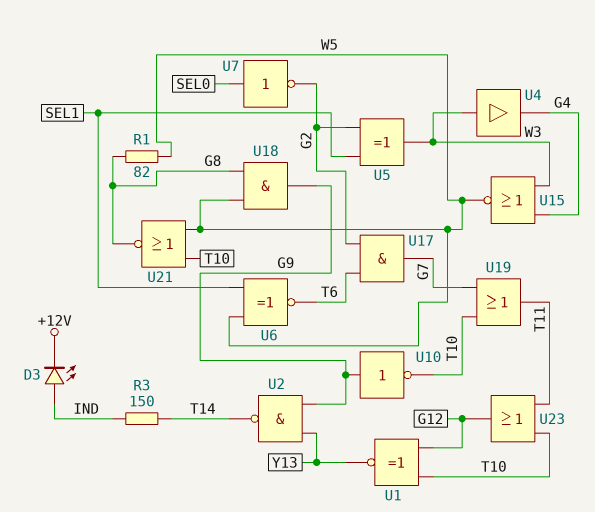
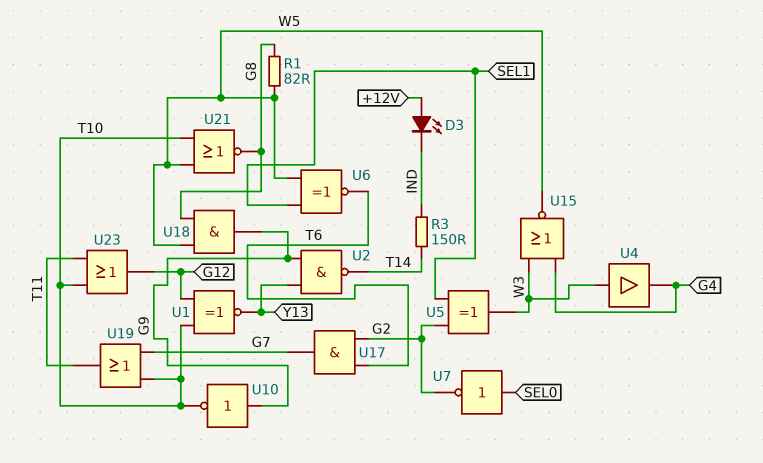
D3: LED (A IND, K +12V) -> LED (A +12V, K IND)

